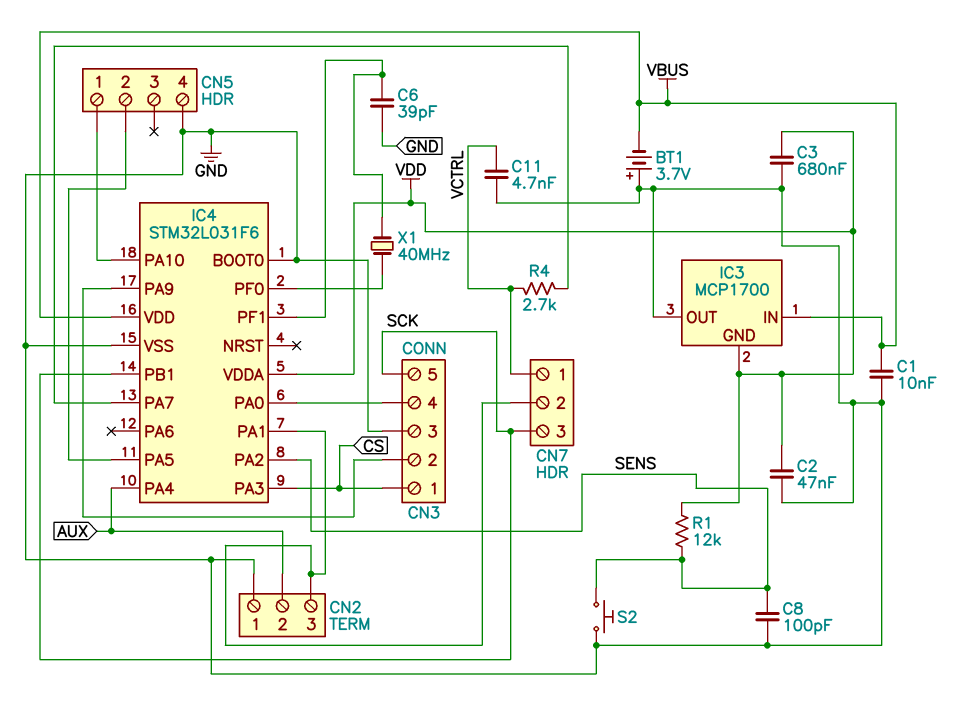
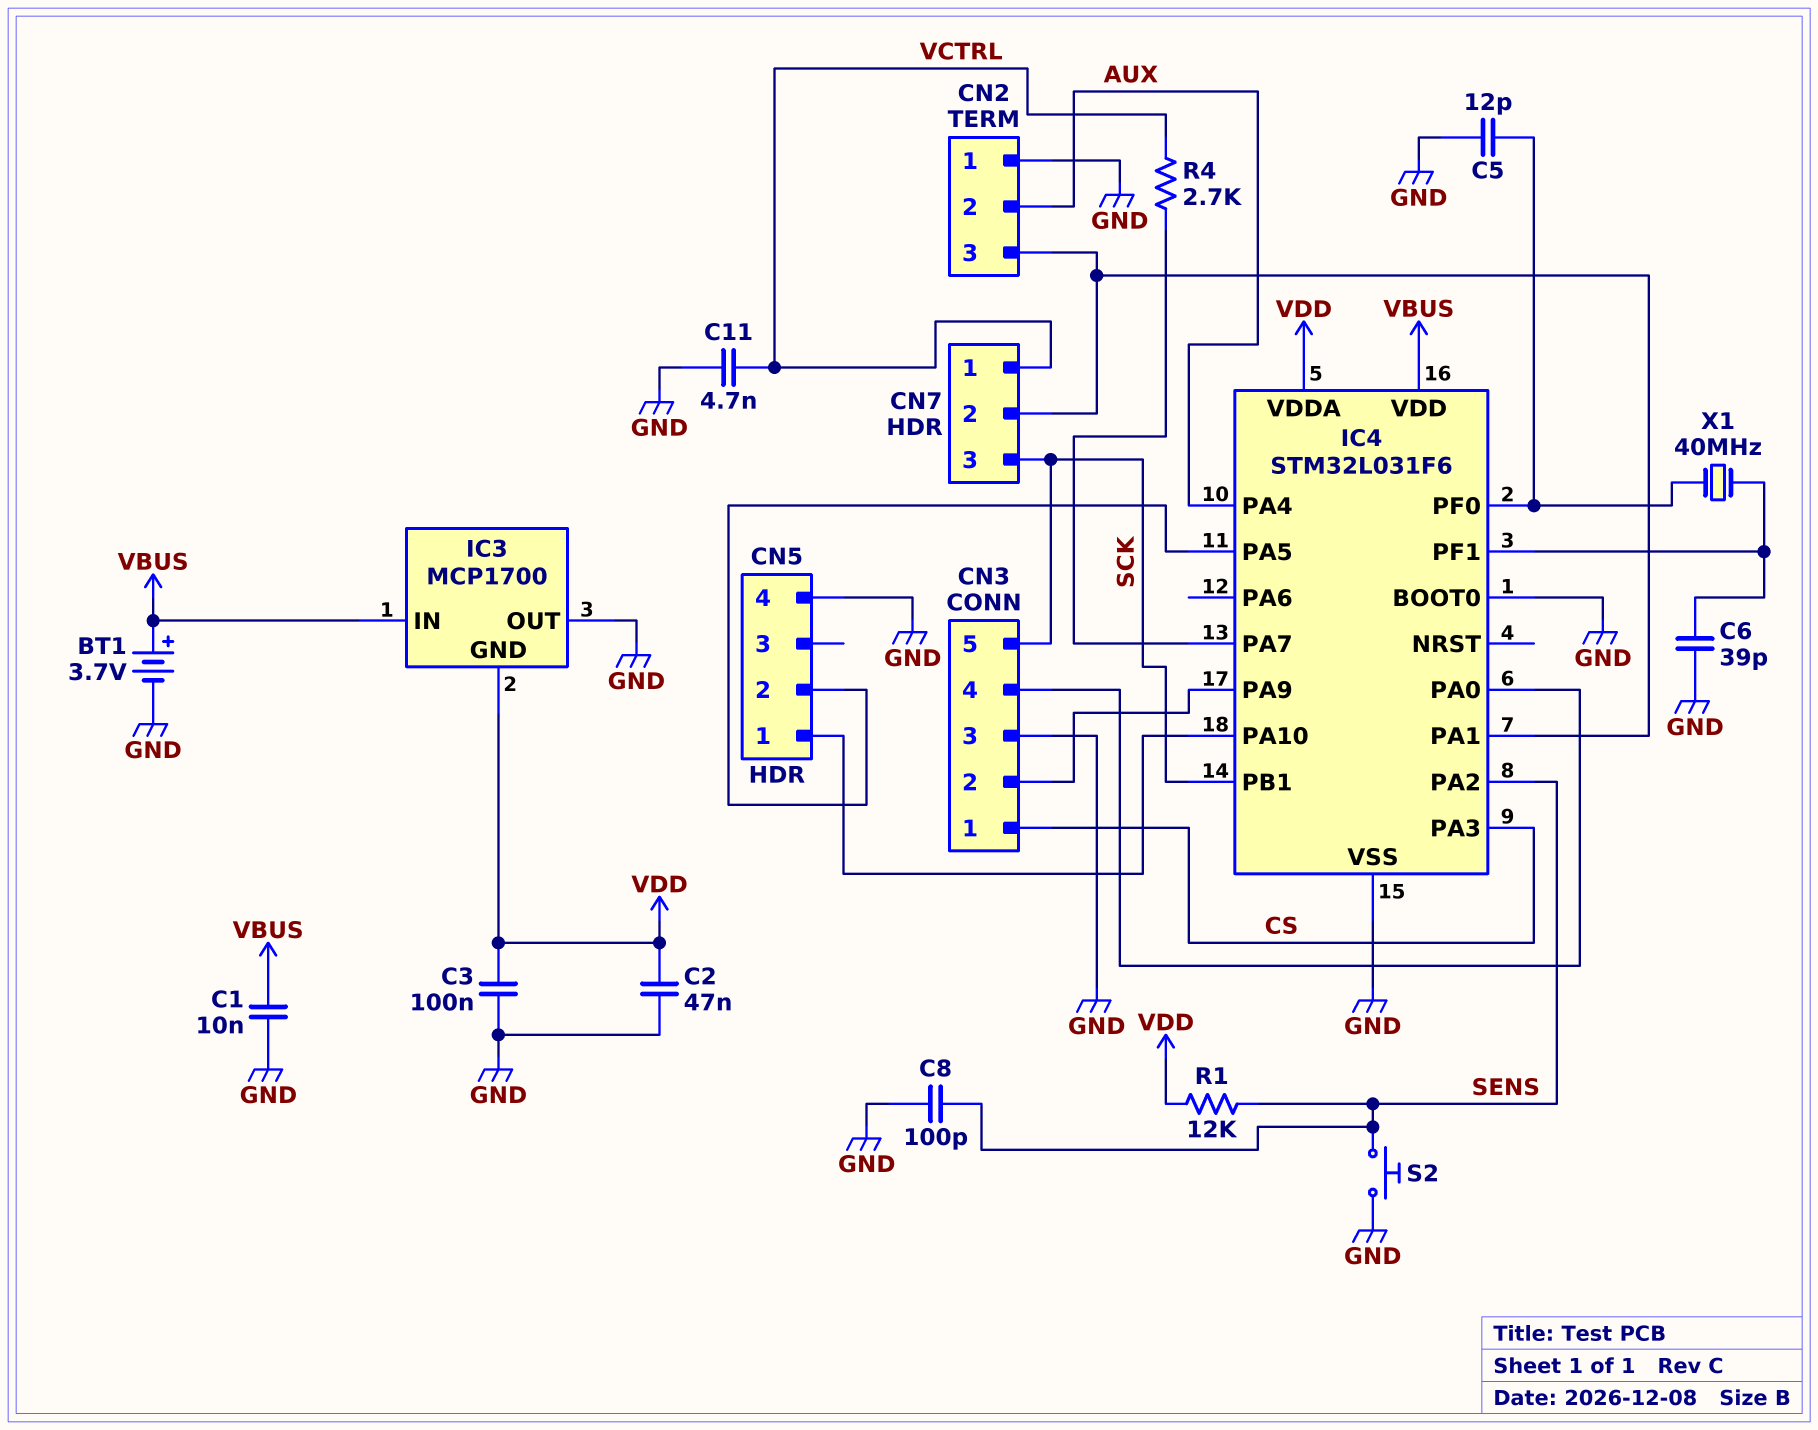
BT1: 3.7V (plus GND, minus VBUS) -> 3.7V (plus VBUS, minus GND)
C3: 680nF (GND, VDD) -> 100nF (GND, VDD)
C5: none -> 12pF (GND, IC4/PF0)

